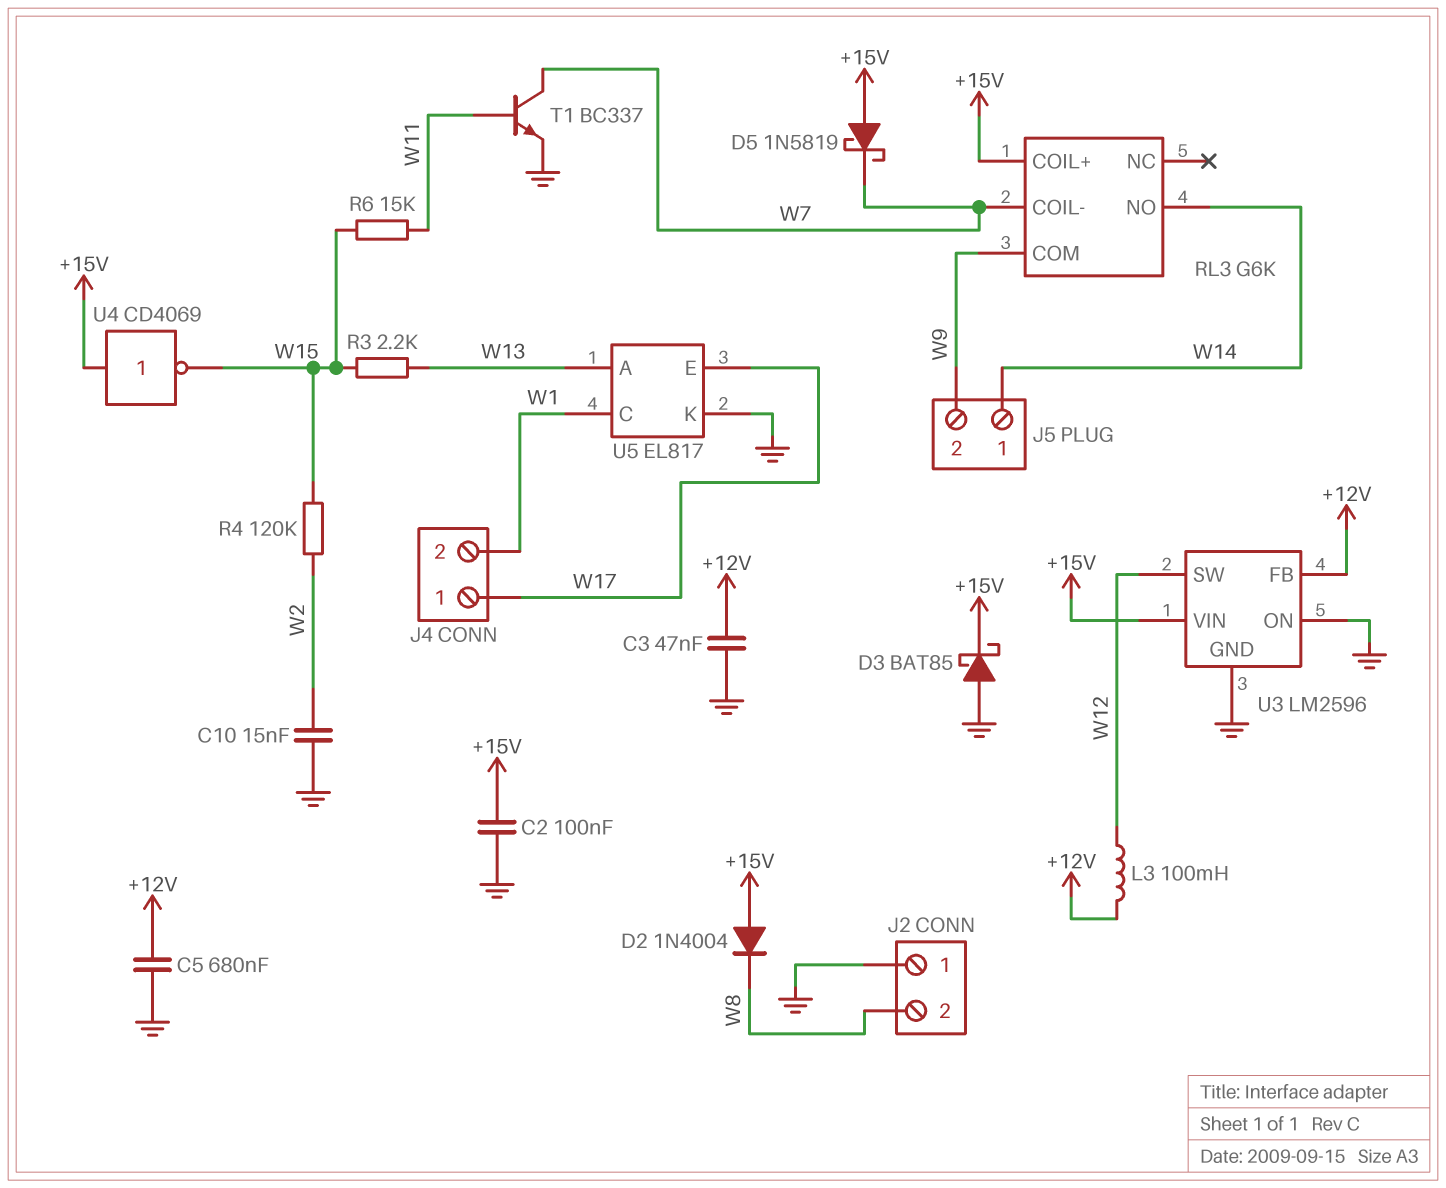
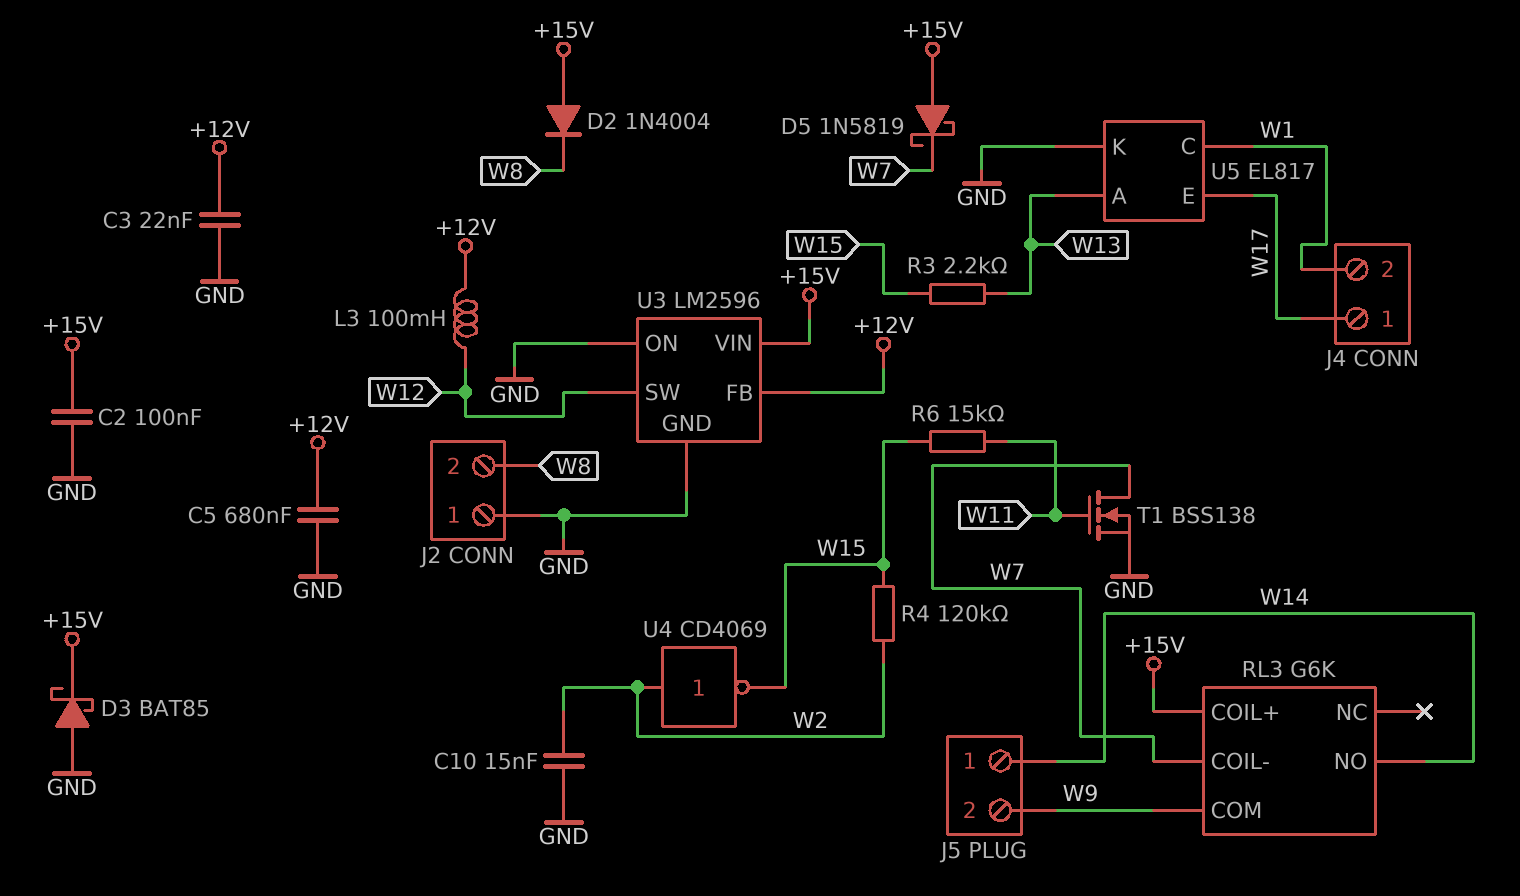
C3: 47nF (+12V, GND) -> 22nF (+12V, GND)
T1: NPN BC337 (B W11, C W7, E GND) -> NMOS BSS138 (G W11, D W7, S GND)
U4: NOT CD4069 (in +15V, out W15) -> NOT CD4069 (in W2, out W15)

